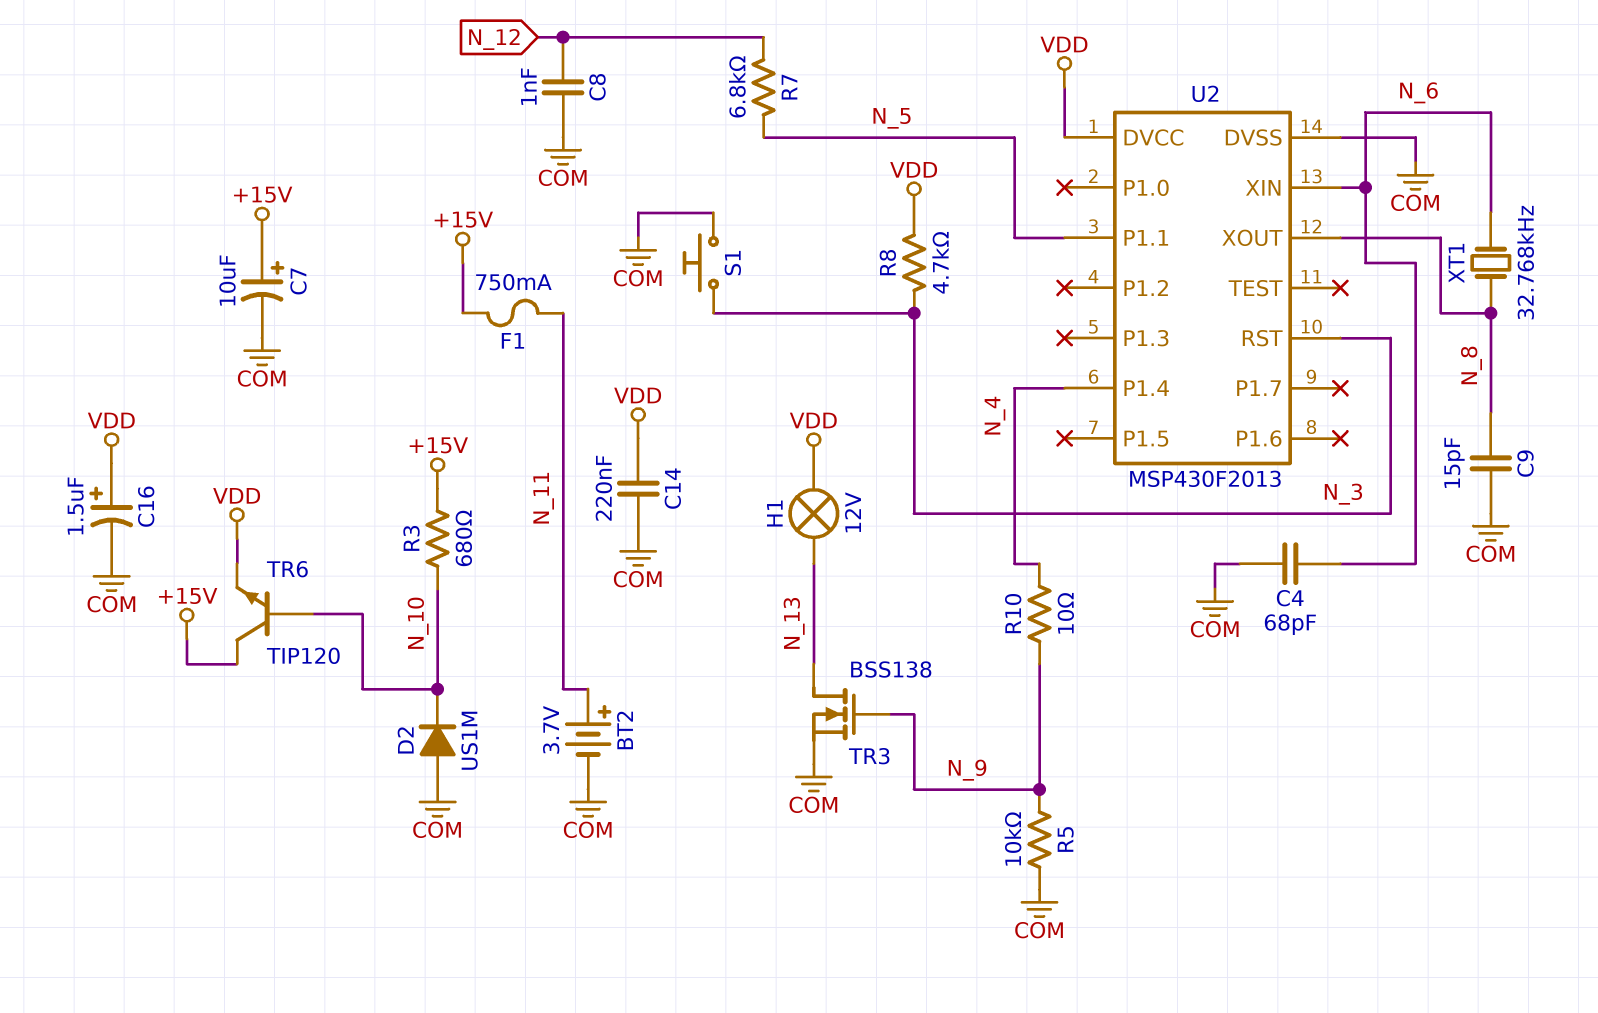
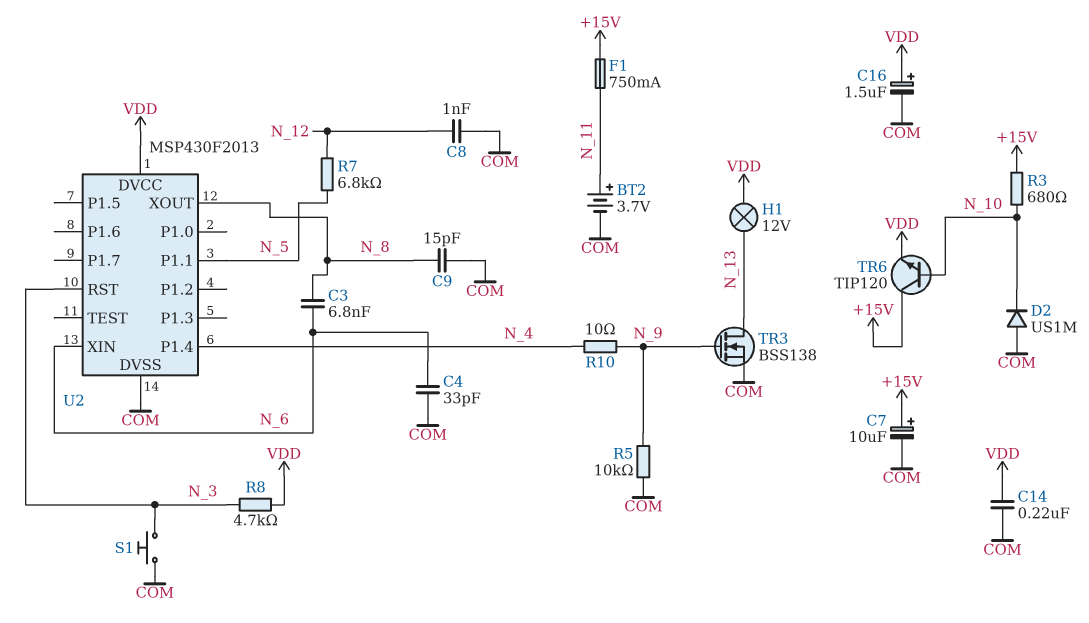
C3: none -> 6.8nF (N_6, N_8)
C4: 68pF (COM, N_6) -> 33pF (COM, N_6)
XT1: 32.768kHz (N_6, N_8) -> none

